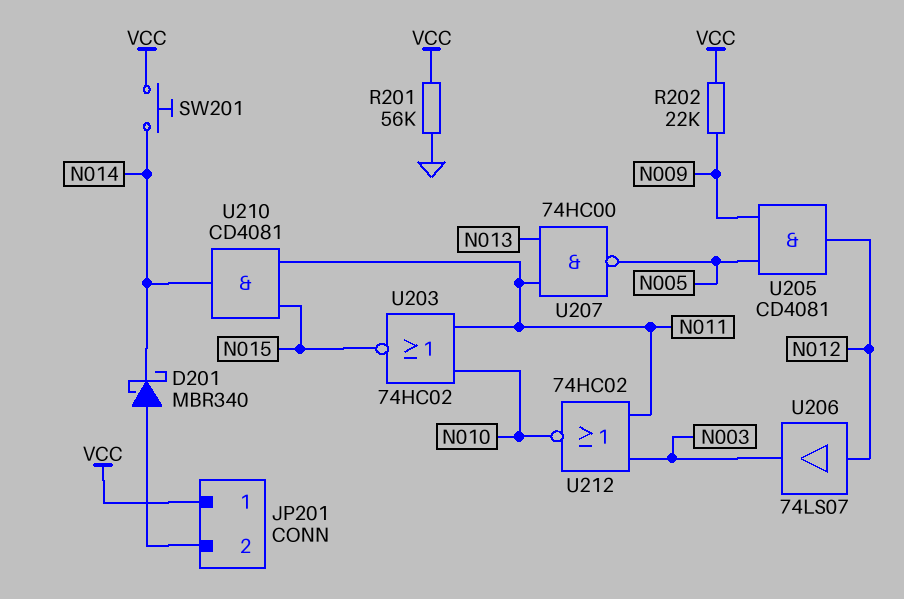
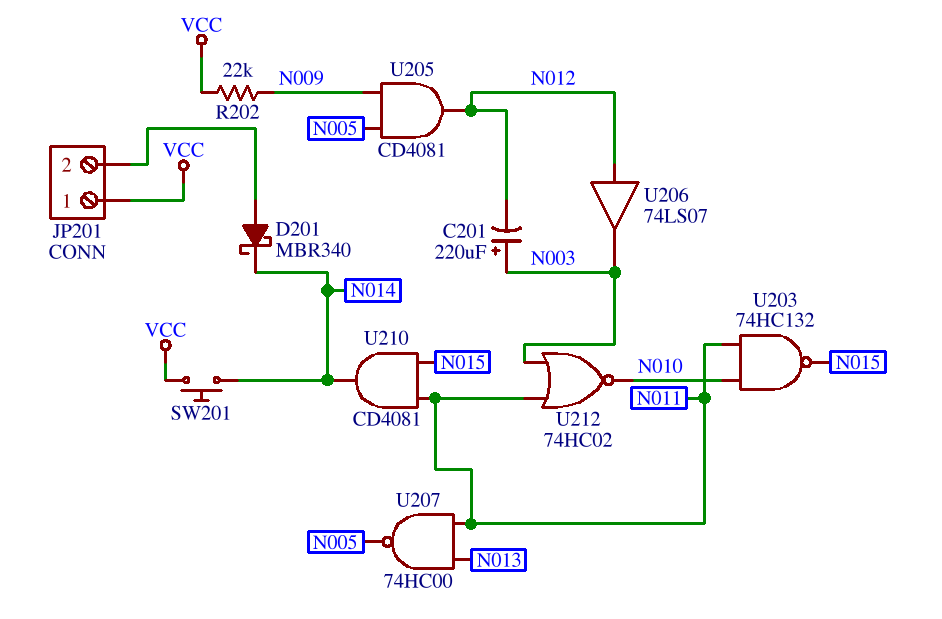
C201: none -> 220uF (plus N003, minus N012)
R201: 56k (GND, VCC) -> none
U203: NOR 74HC02 (in N010, in N011, out N015) -> NAND 74HC132 (in N010, in N011, out N015)

